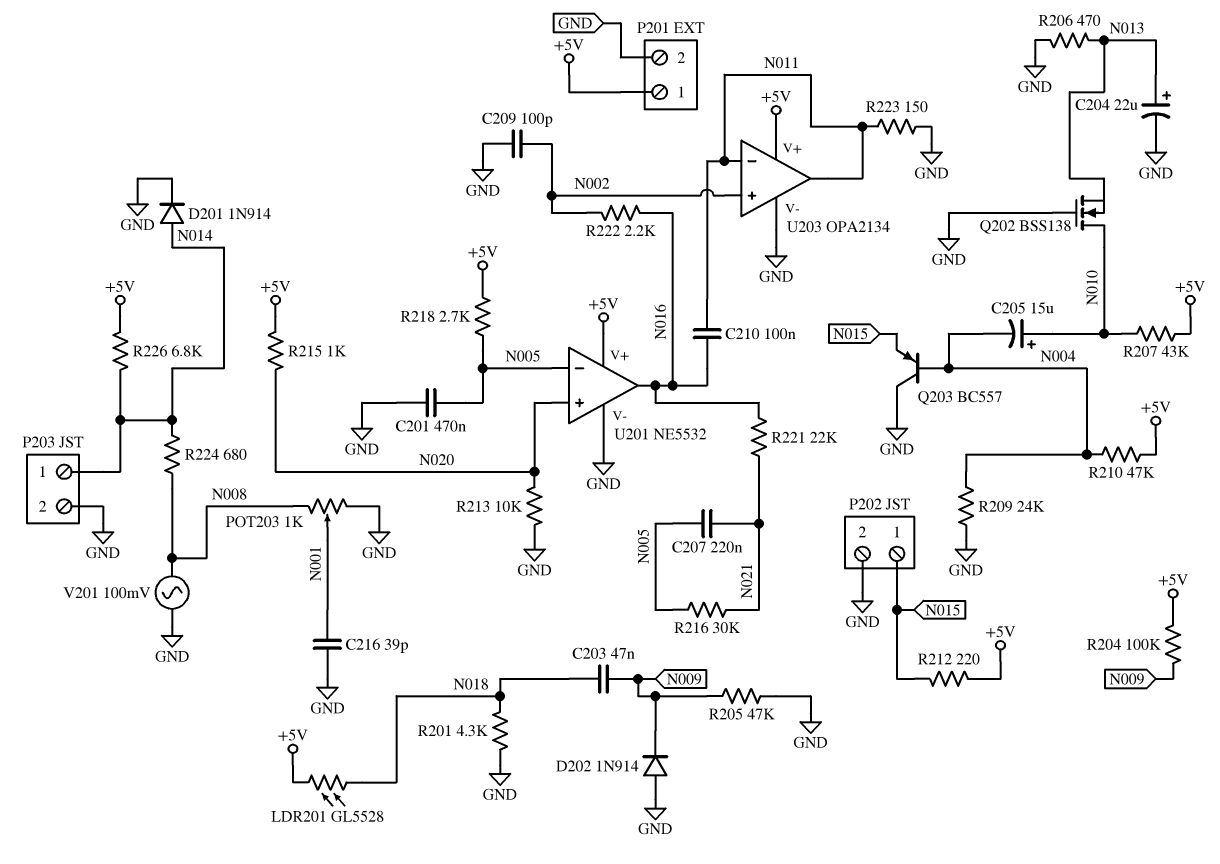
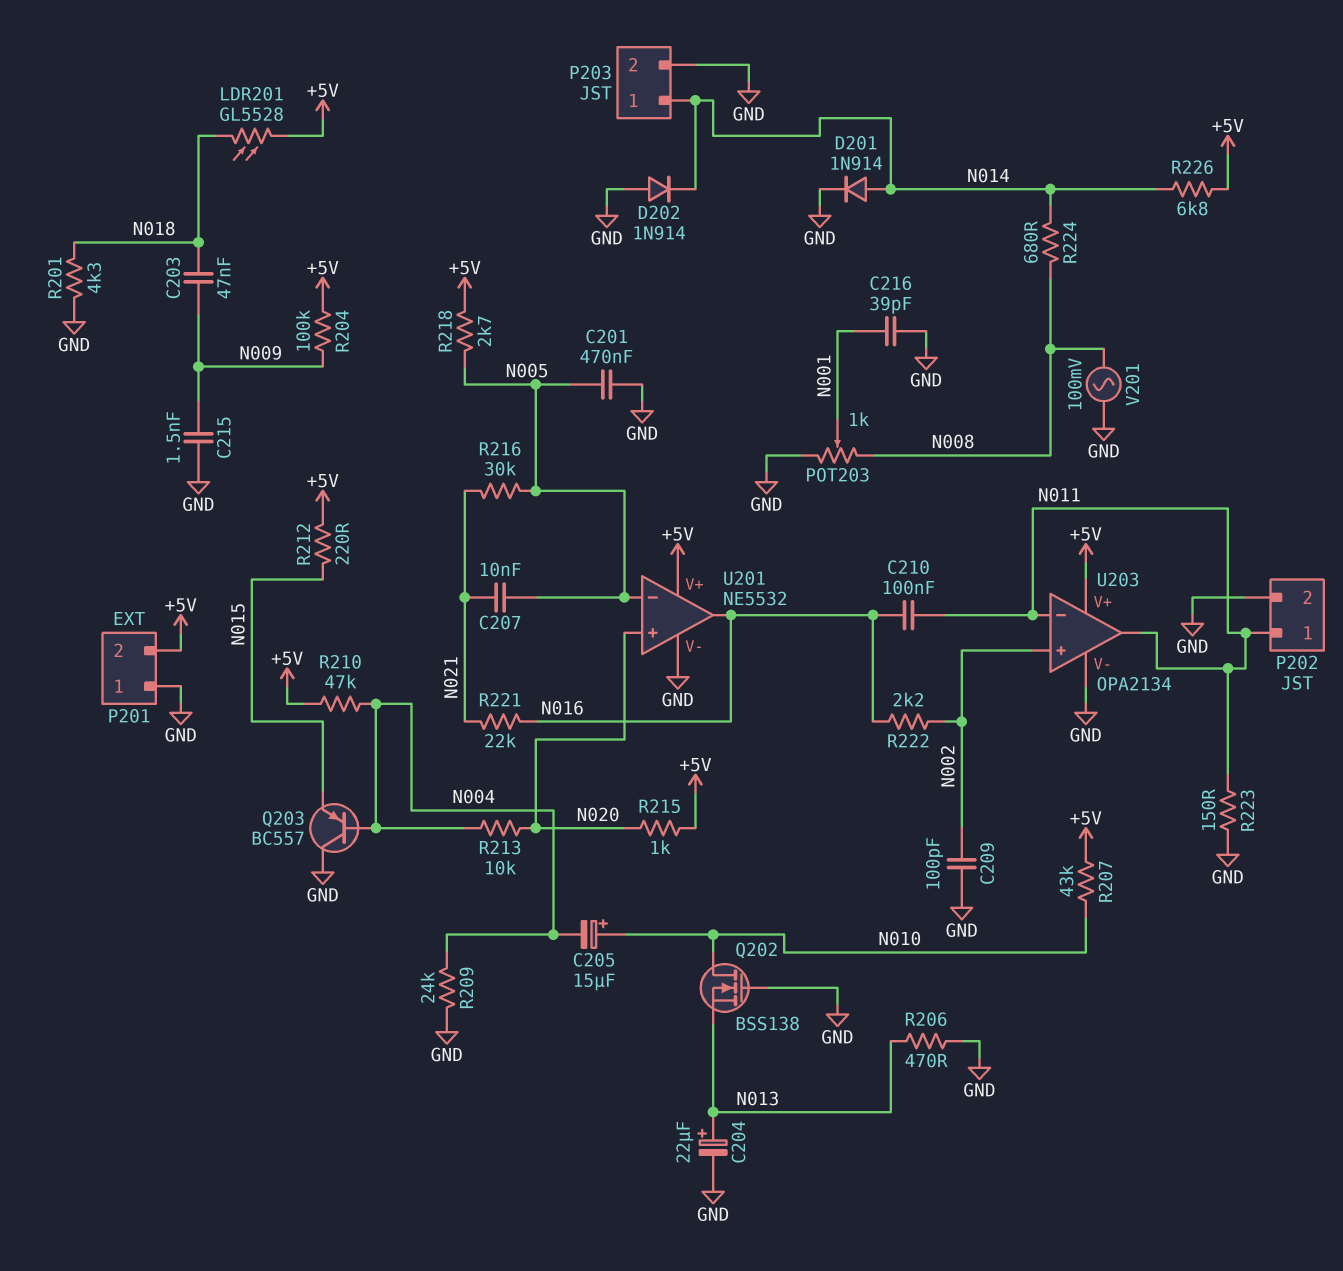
C207: 220nF (N005, N021) -> 10nF (N005, N021)
C215: none -> 1.5nF (GND, N009)
D202: diode 1N914 (A GND, K N009) -> diode 1N914 (A GND, K N014)
P201 pin 1: +5V -> GND
P201 pin 2: GND -> +5V
P202 pin 1: N015 -> N011
R205: 47k (GND, N009) -> none
R213: 10k (GND, N020) -> 10k (N004, N020)

